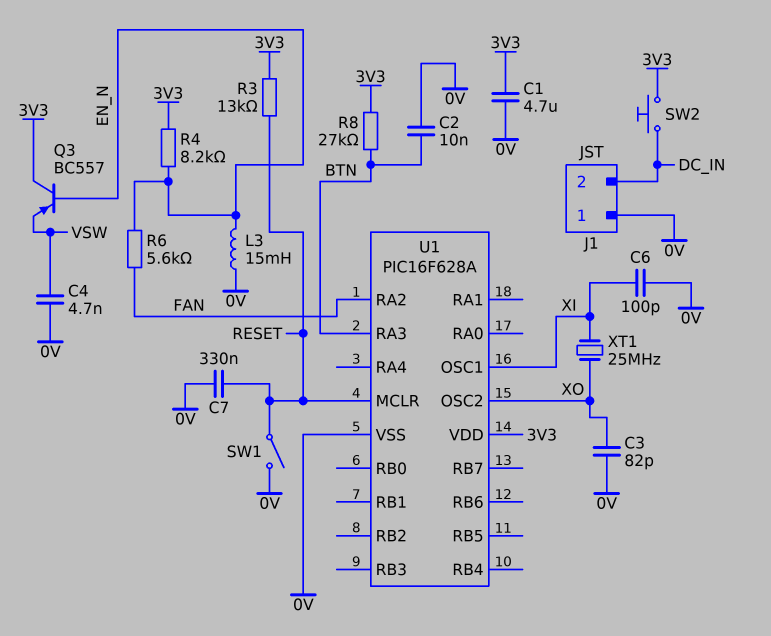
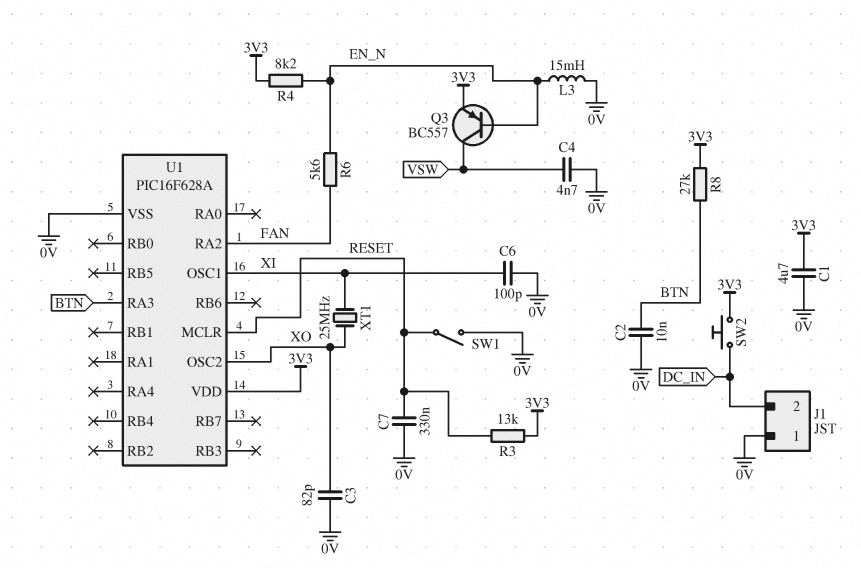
Q3: PNP BC557 (B EN_N, C 3V3, E VSW) -> PNP BC557 (B EN_N, C VSW, E 3V3)

